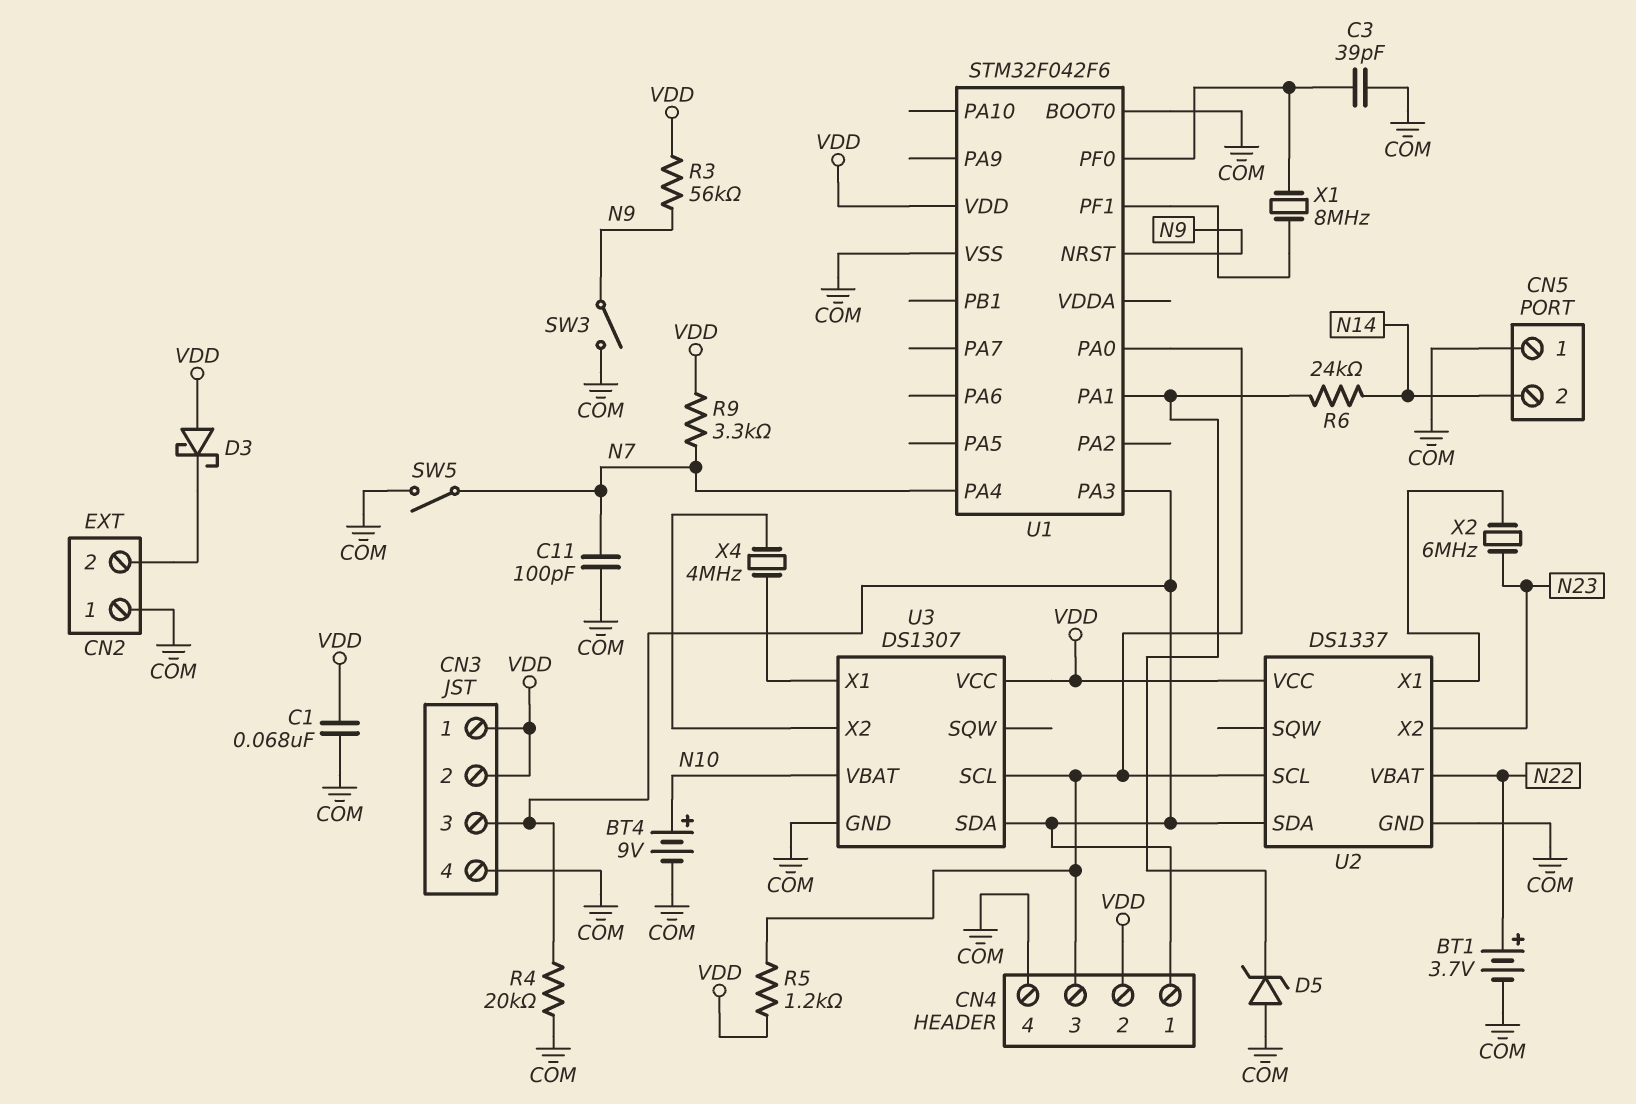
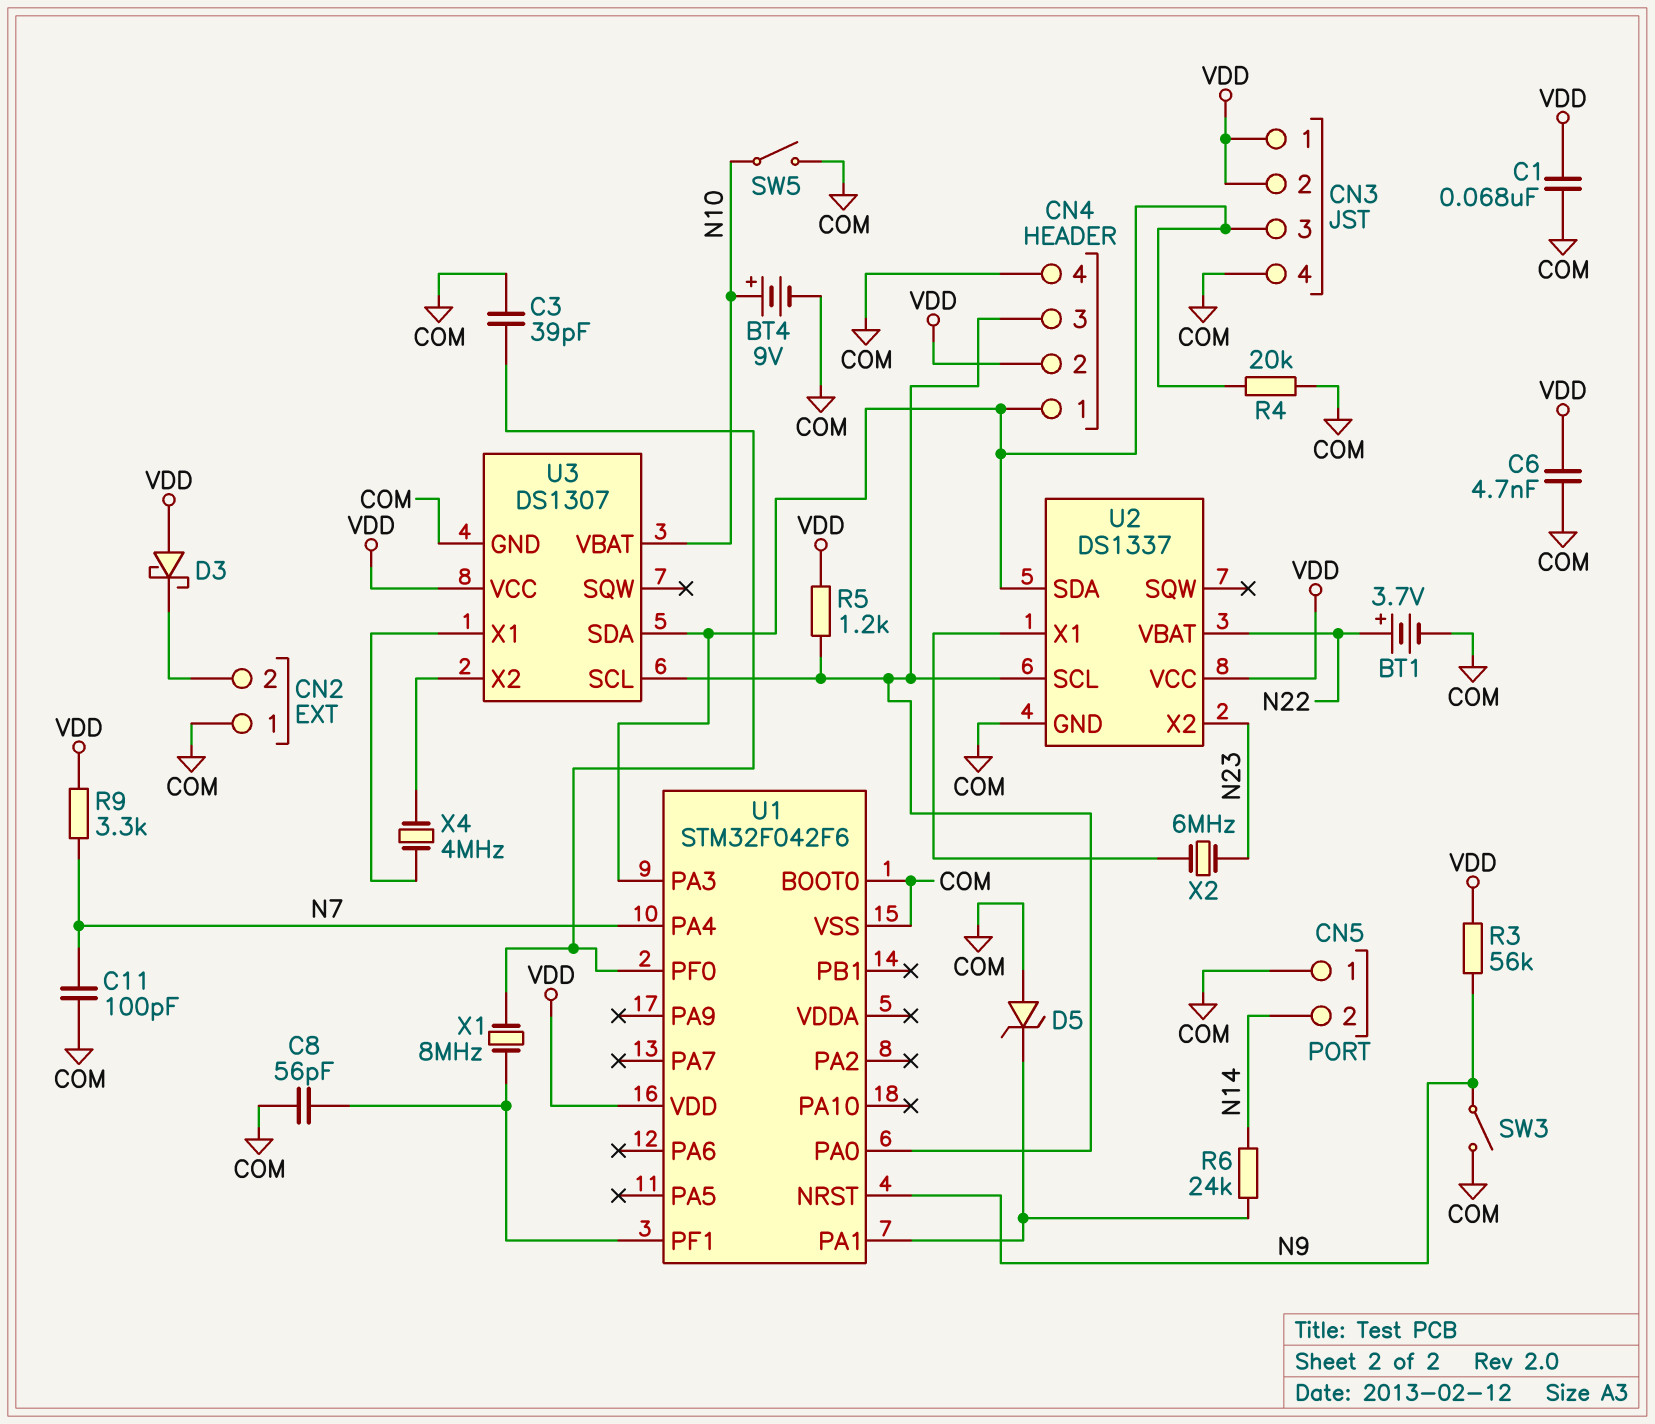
C6: none -> 4.7nF (COM, VDD)
C8: none -> 56pF (COM, U1/PF1)
SW5: switch (COM, N7) -> switch (COM, N10)

